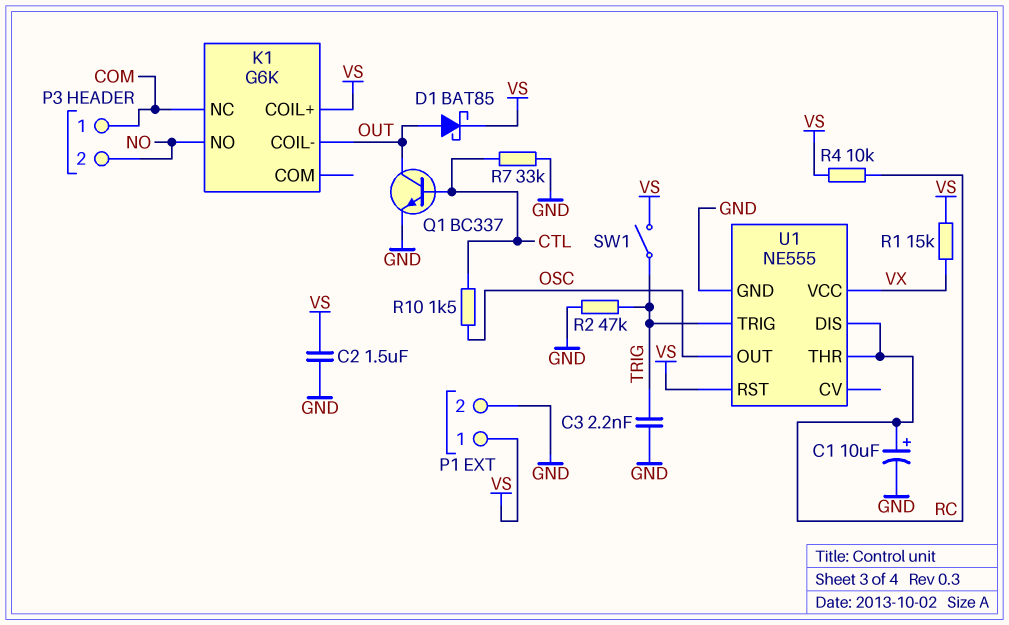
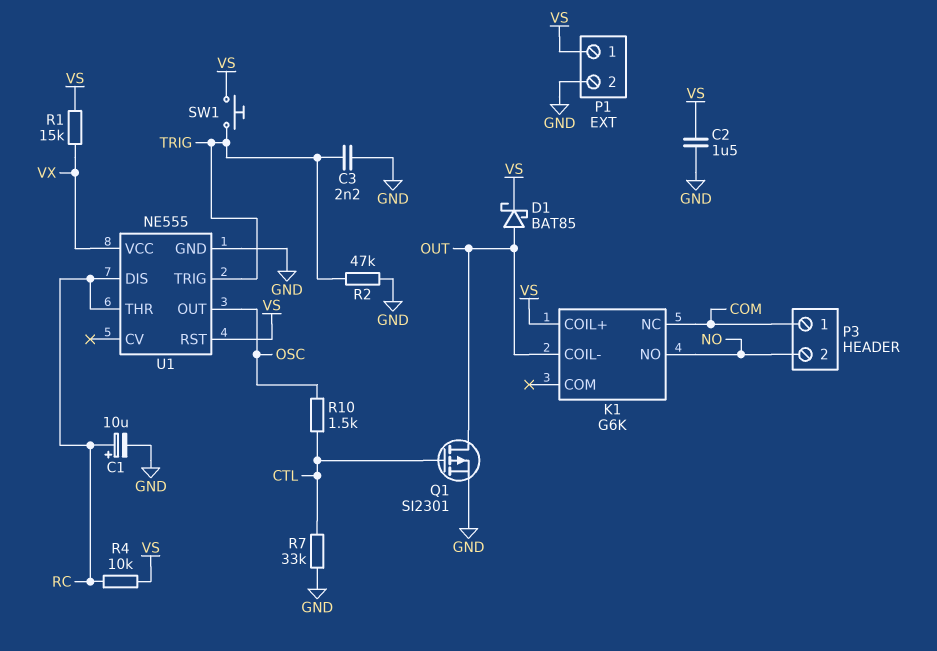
Q1: NPN BC337 (B CTL, C OUT, E GND) -> PMOS SI2301 (G CTL, D OUT, S GND)
SW1: switch (TRIG, VS) -> button (TRIG, VS)

